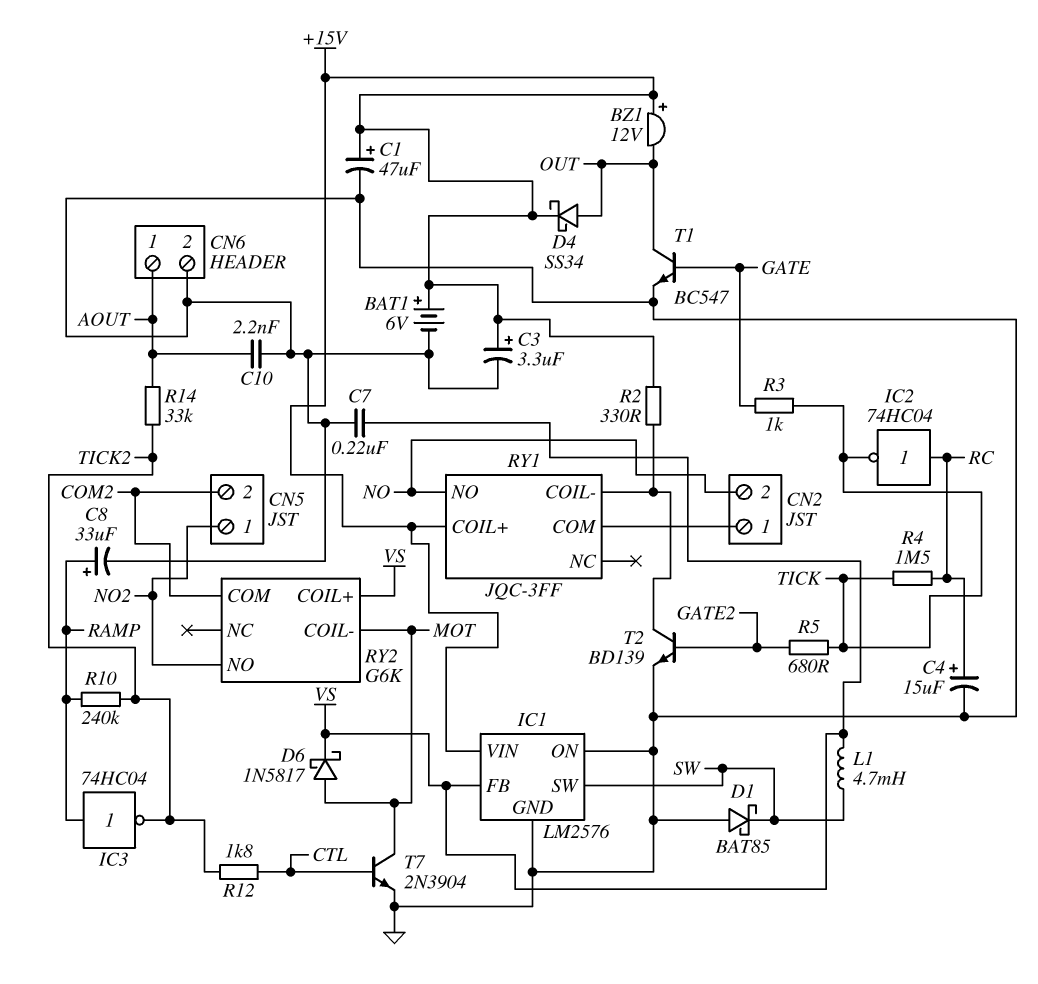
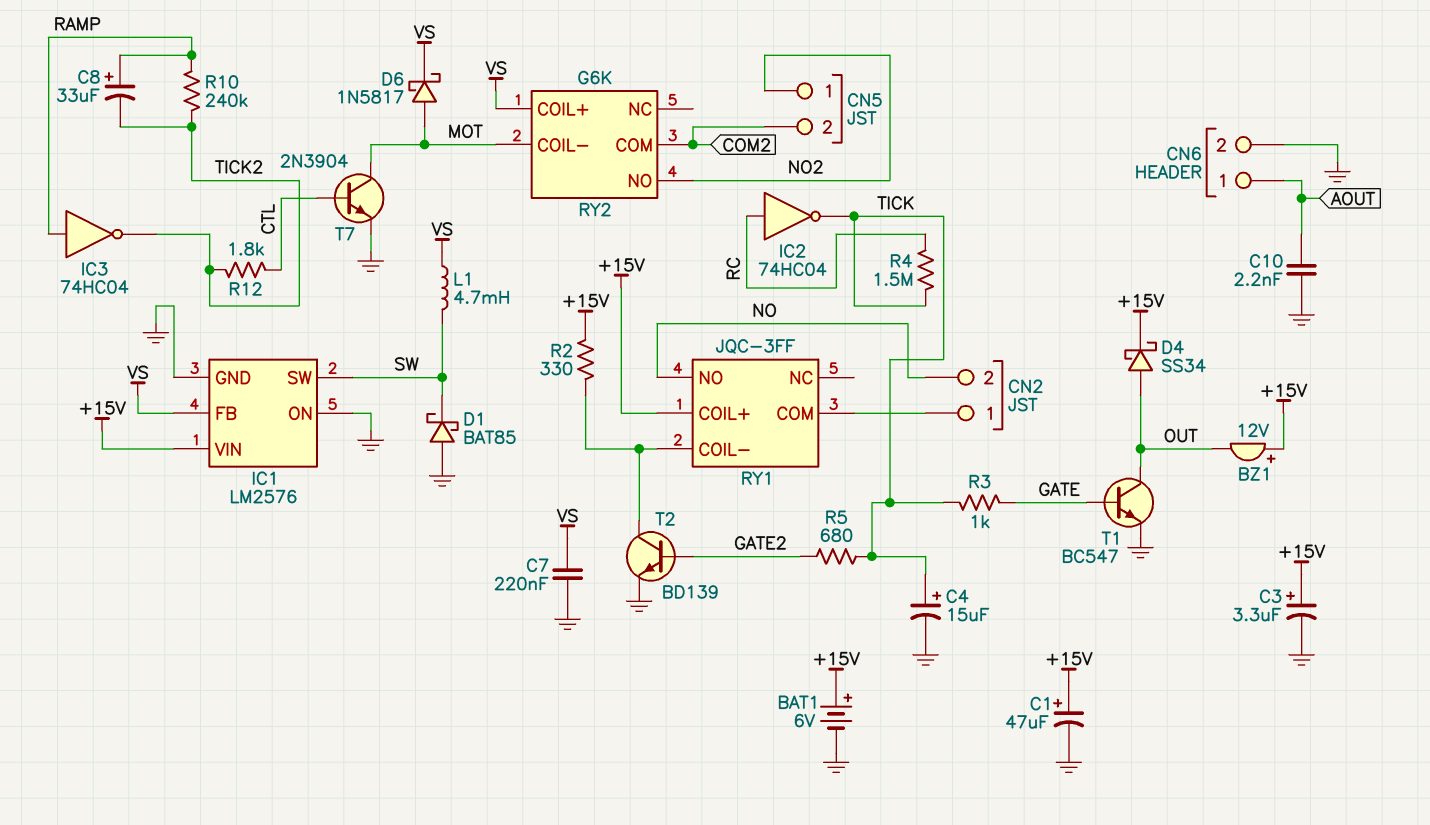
C4: 15uF (plus RC, minus GND) -> 15uF (plus TICK, minus GND)
C8: 33uF (plus RAMP, minus GND) -> 33uF (plus RAMP, minus TICK2)
R14: 33k (AOUT, TICK2) -> none

